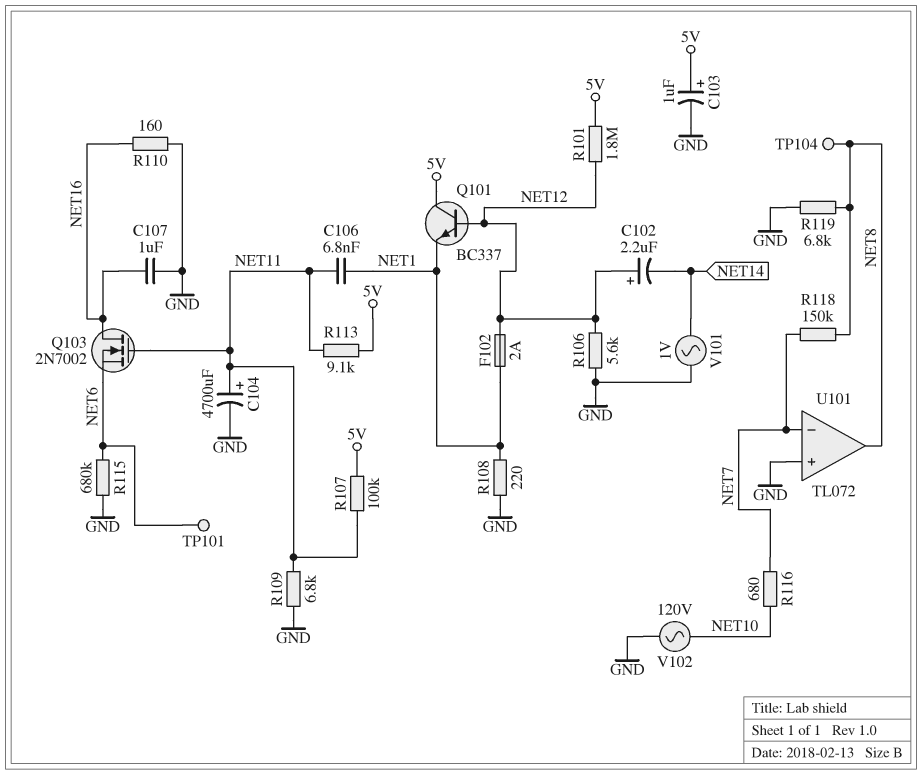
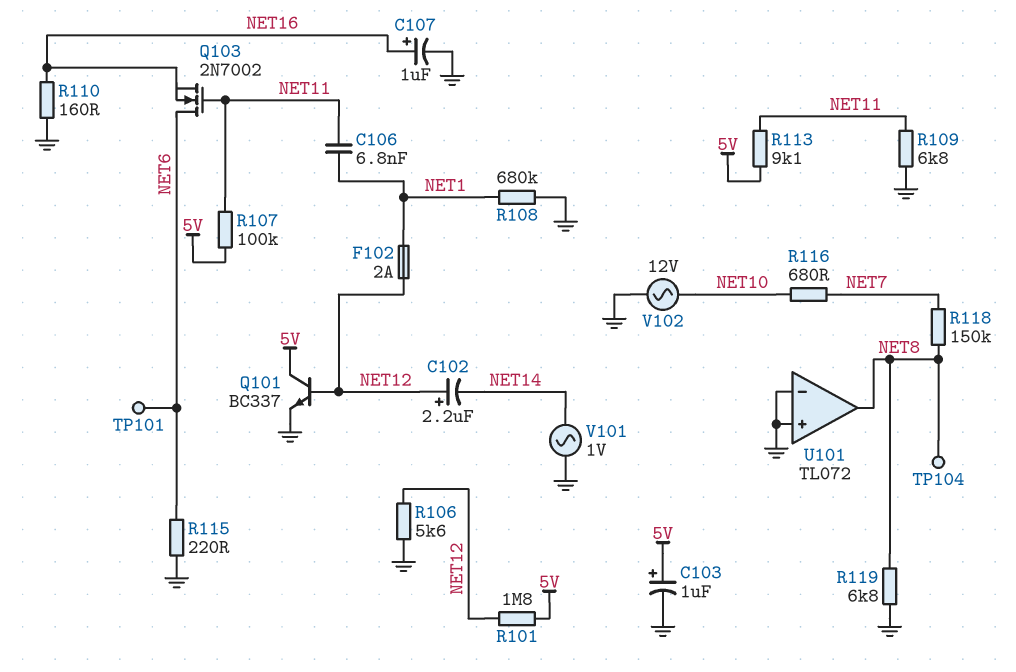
C104: 4700uF (plus NET11, minus GND) -> none
C107: 1uF (GND, NET16) -> 1uF (plus NET16, minus GND)
Q101: NPN BC337 (B NET12, C 5V, E NET1) -> NPN BC337 (B NET12, C 5V, E GND)
Q103: NMOS 2N7002 (G NET11, D NET16, S NET6) -> NMOS 2N7002 (G NET11, D NET6, S NET16)
R108: 220 (GND, NET1) -> 680k (GND, NET1)
R115: 680k (GND, NET6) -> 220 (GND, NET6)
U101 pin in-: NET7 -> GND
V102: AC 120V (GND, NET10) -> AC 12V (GND, NET10)

